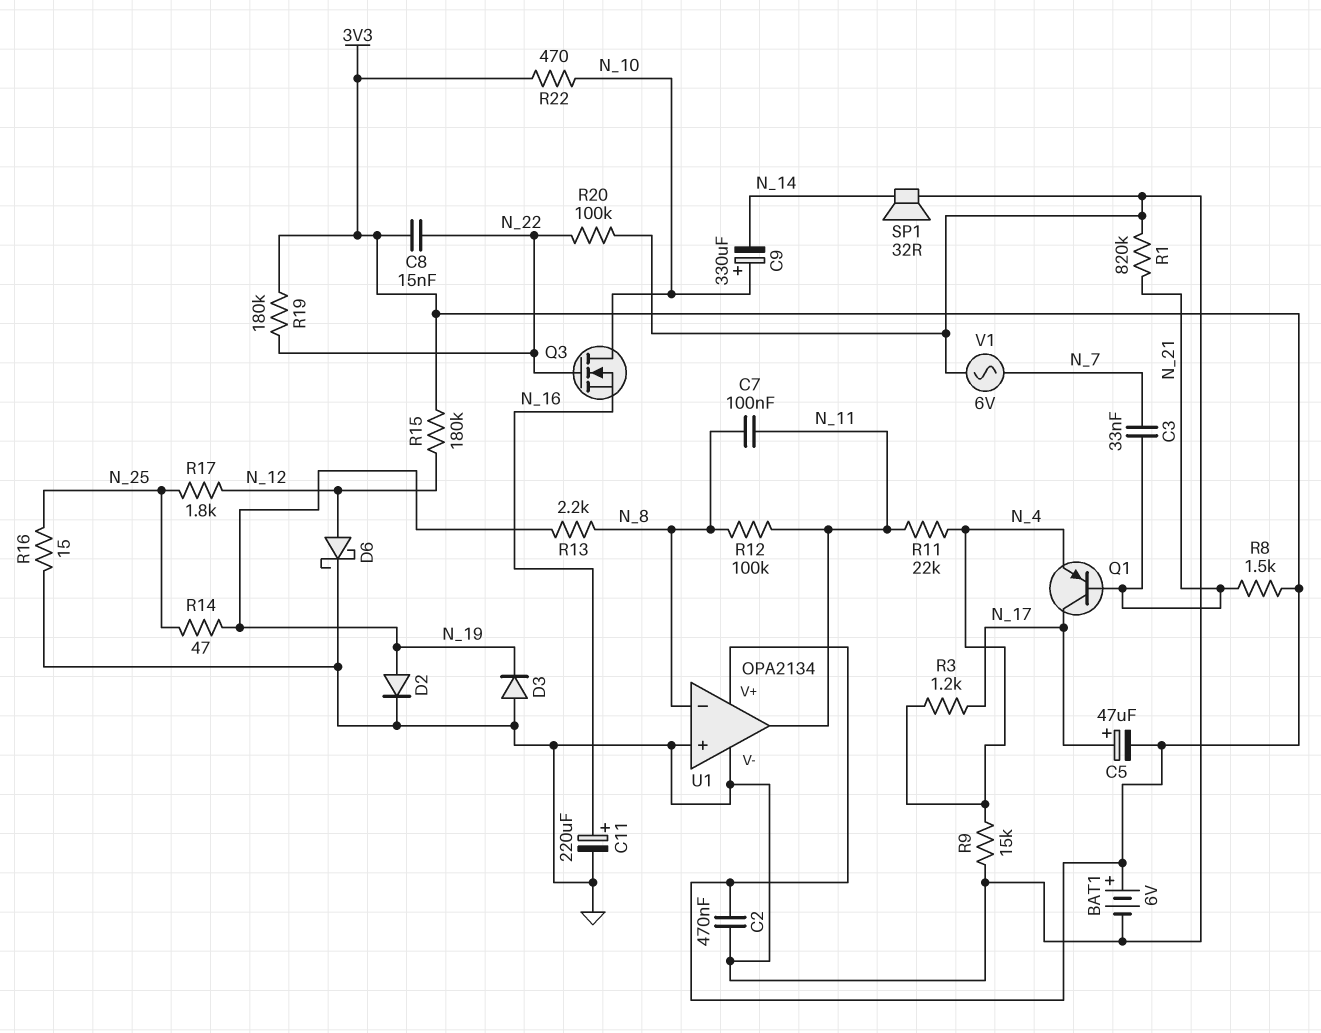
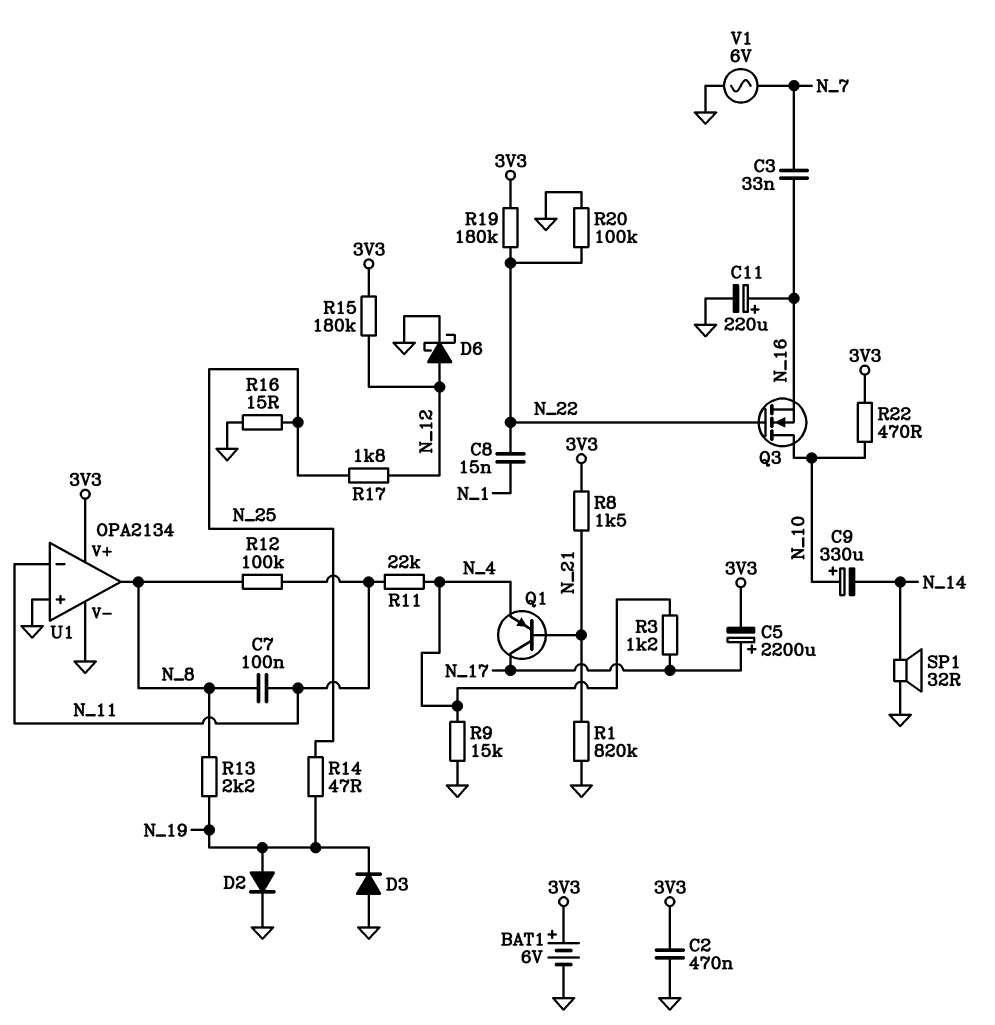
C3: 33nF (N_7, N_21) -> 33nF (N_7, N_16)
C5: 47uF (plus N_17, minus 3V3) -> 2200uF (plus N_17, minus 3V3)
C8: 15nF (3V3, N_22) -> 15nF (N_1, N_22)
U1 pin in-: N_8 -> N_11
U1 pin out: N_11 -> N_8

